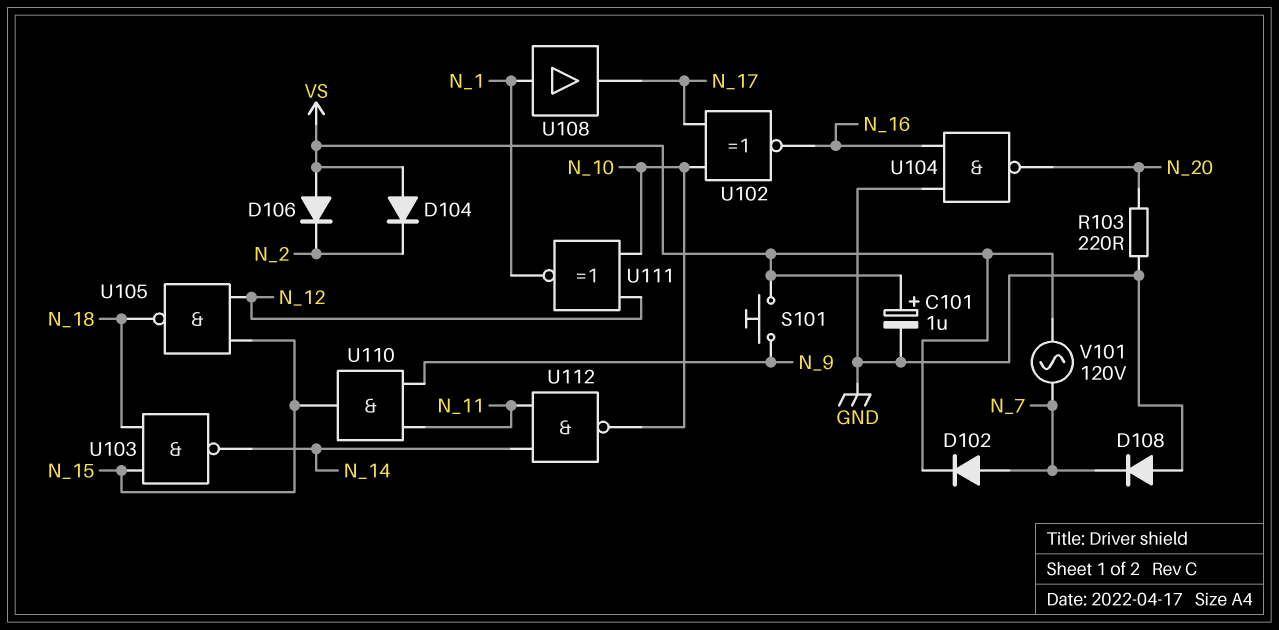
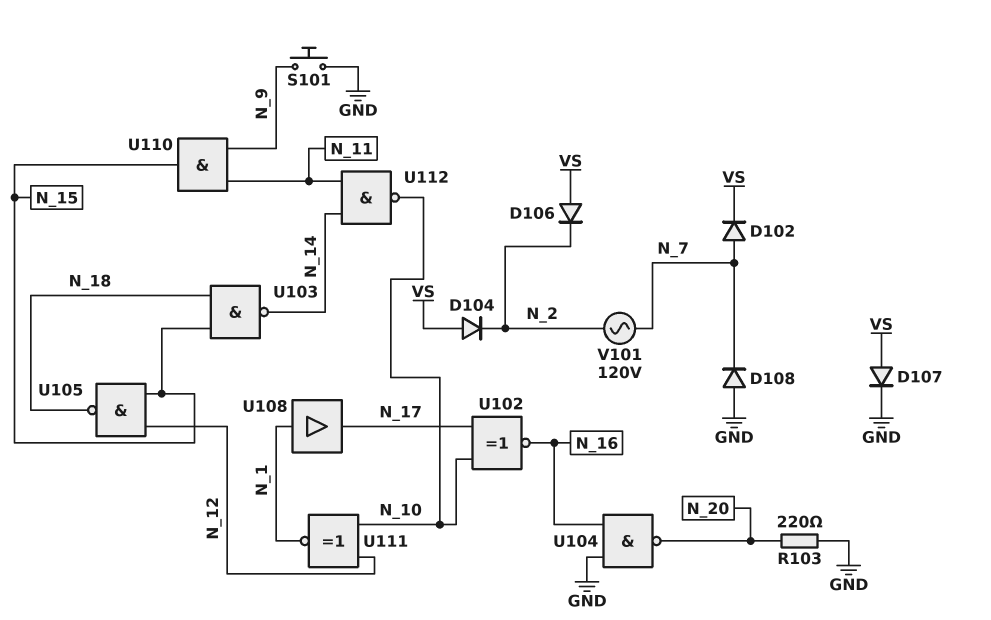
C101: 1uF (plus VS, minus GND) -> none
D107: none -> diode (A VS, K GND)
S101: button (N_9, VS) -> button (GND, N_9)
V101: AC 120V (N_7, VS) -> AC 120V (N_2, N_7)

